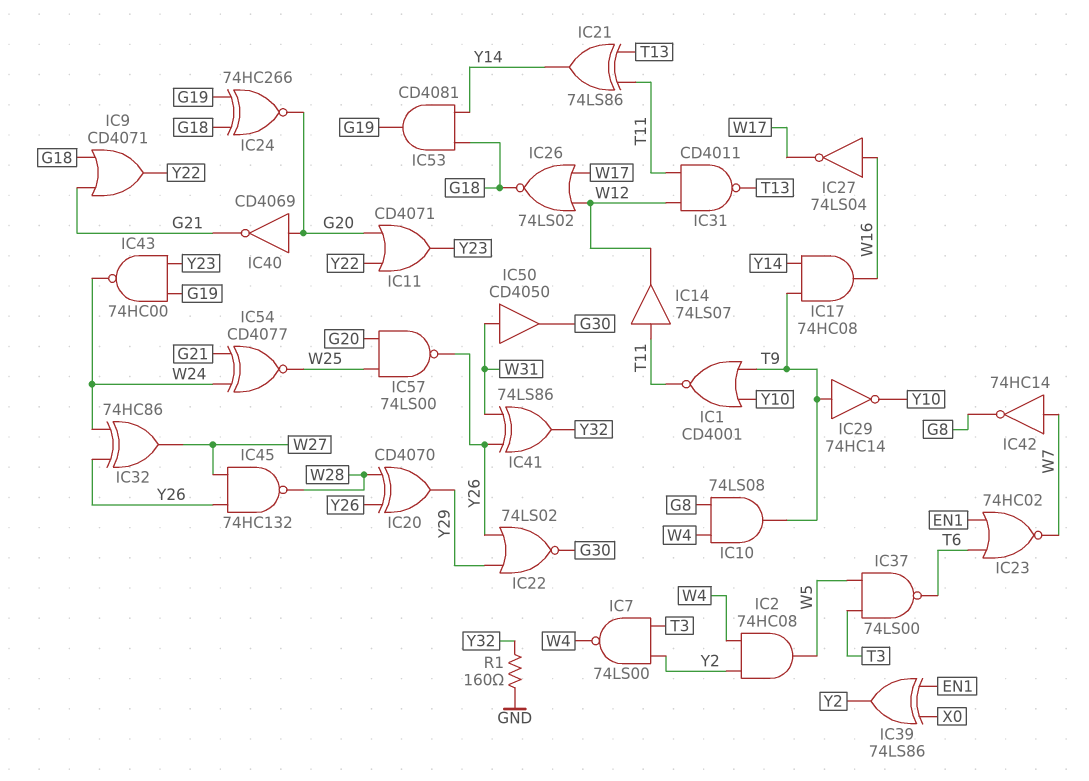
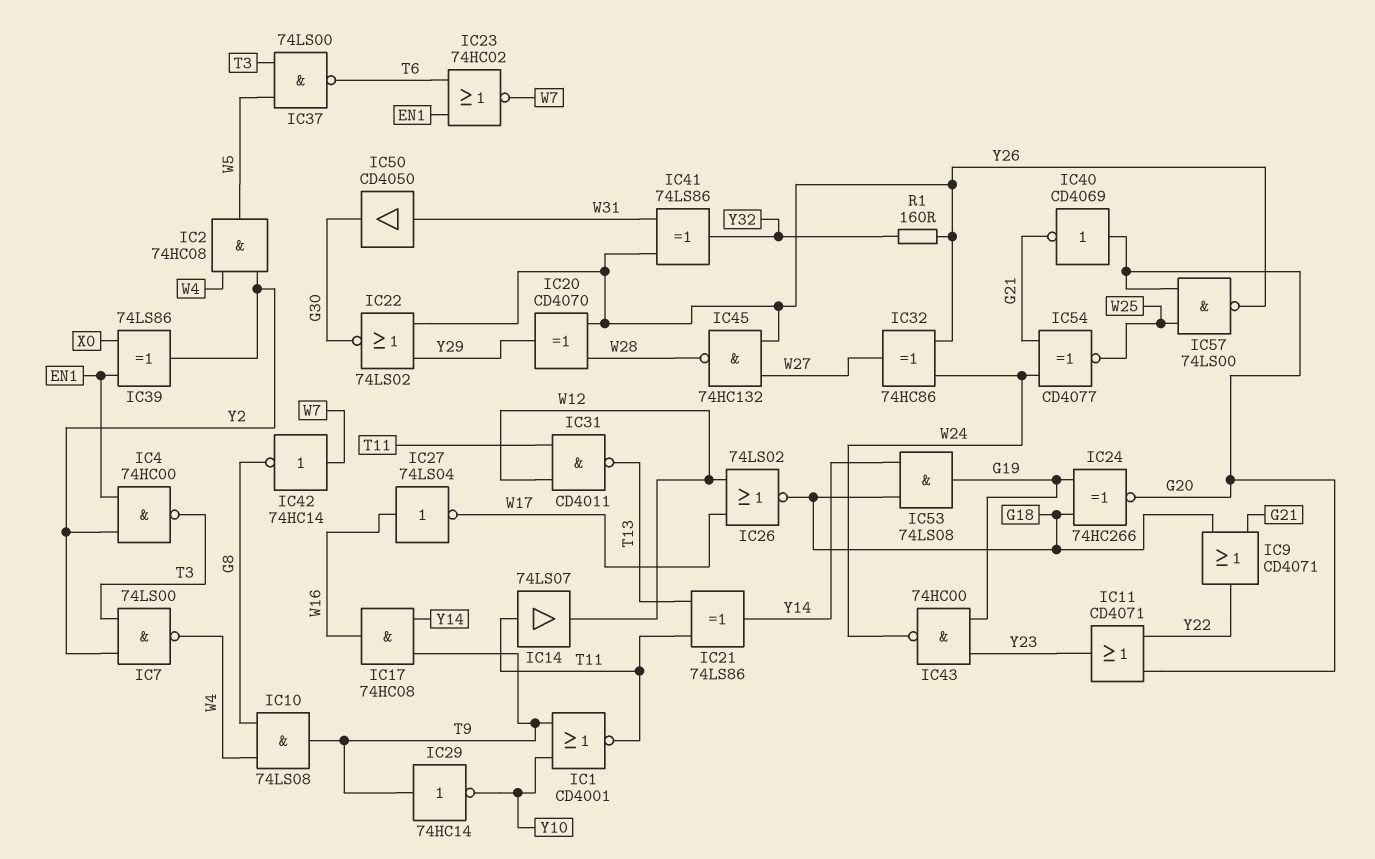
IC4: none -> NAND 74HC00 (in EN1, in Y2, out T3)
IC53: AND CD4081 (in G18, in Y14, out G19) -> AND 74LS08 (in G18, in Y14, out G19)
R1: 160 (GND, Y32) -> 160 (Y26, Y32)

